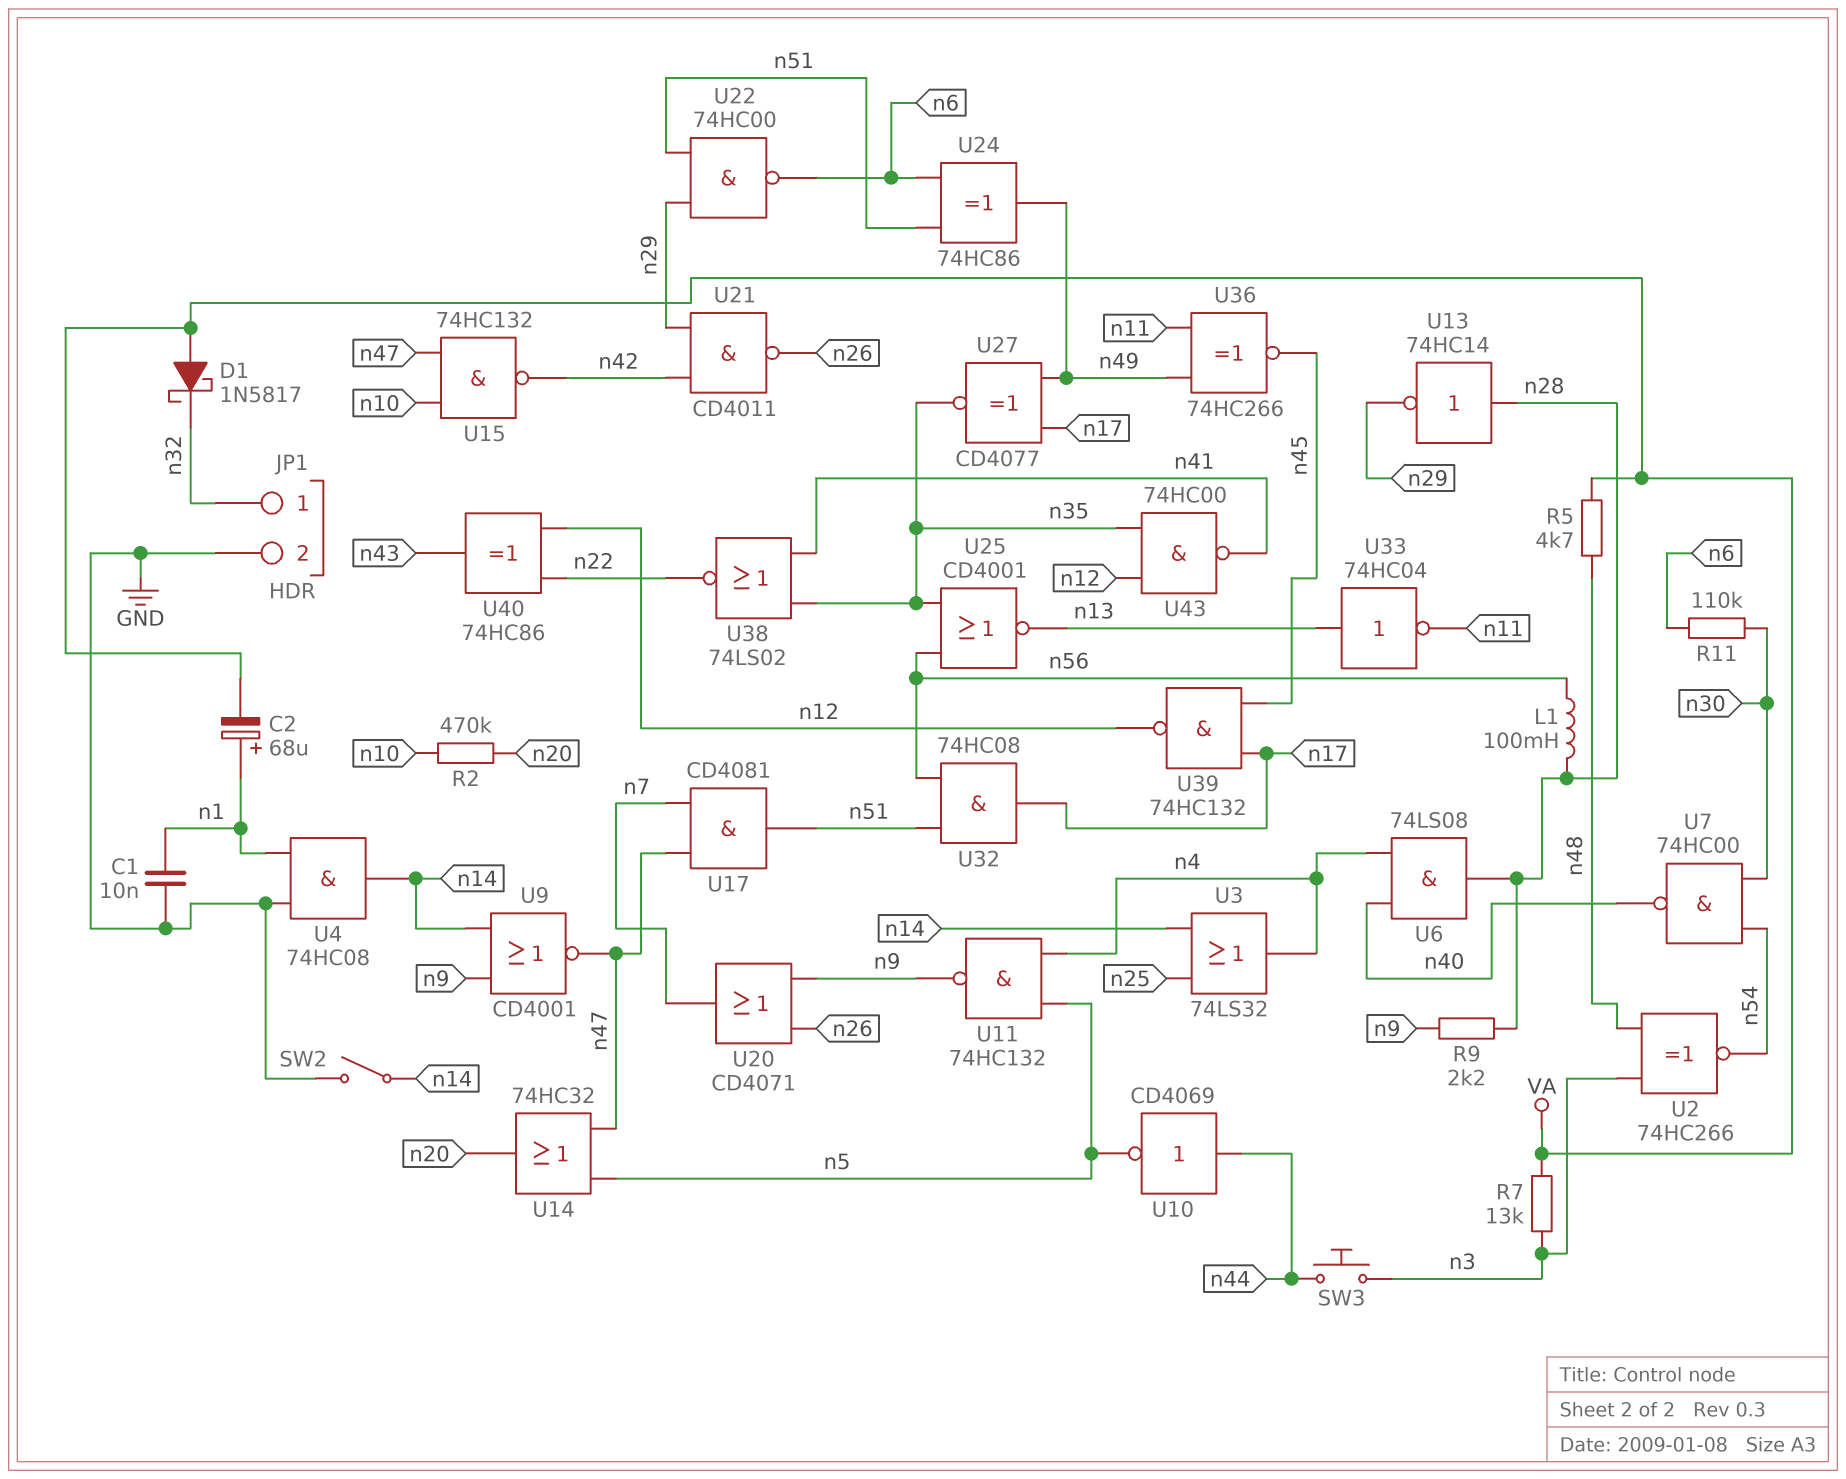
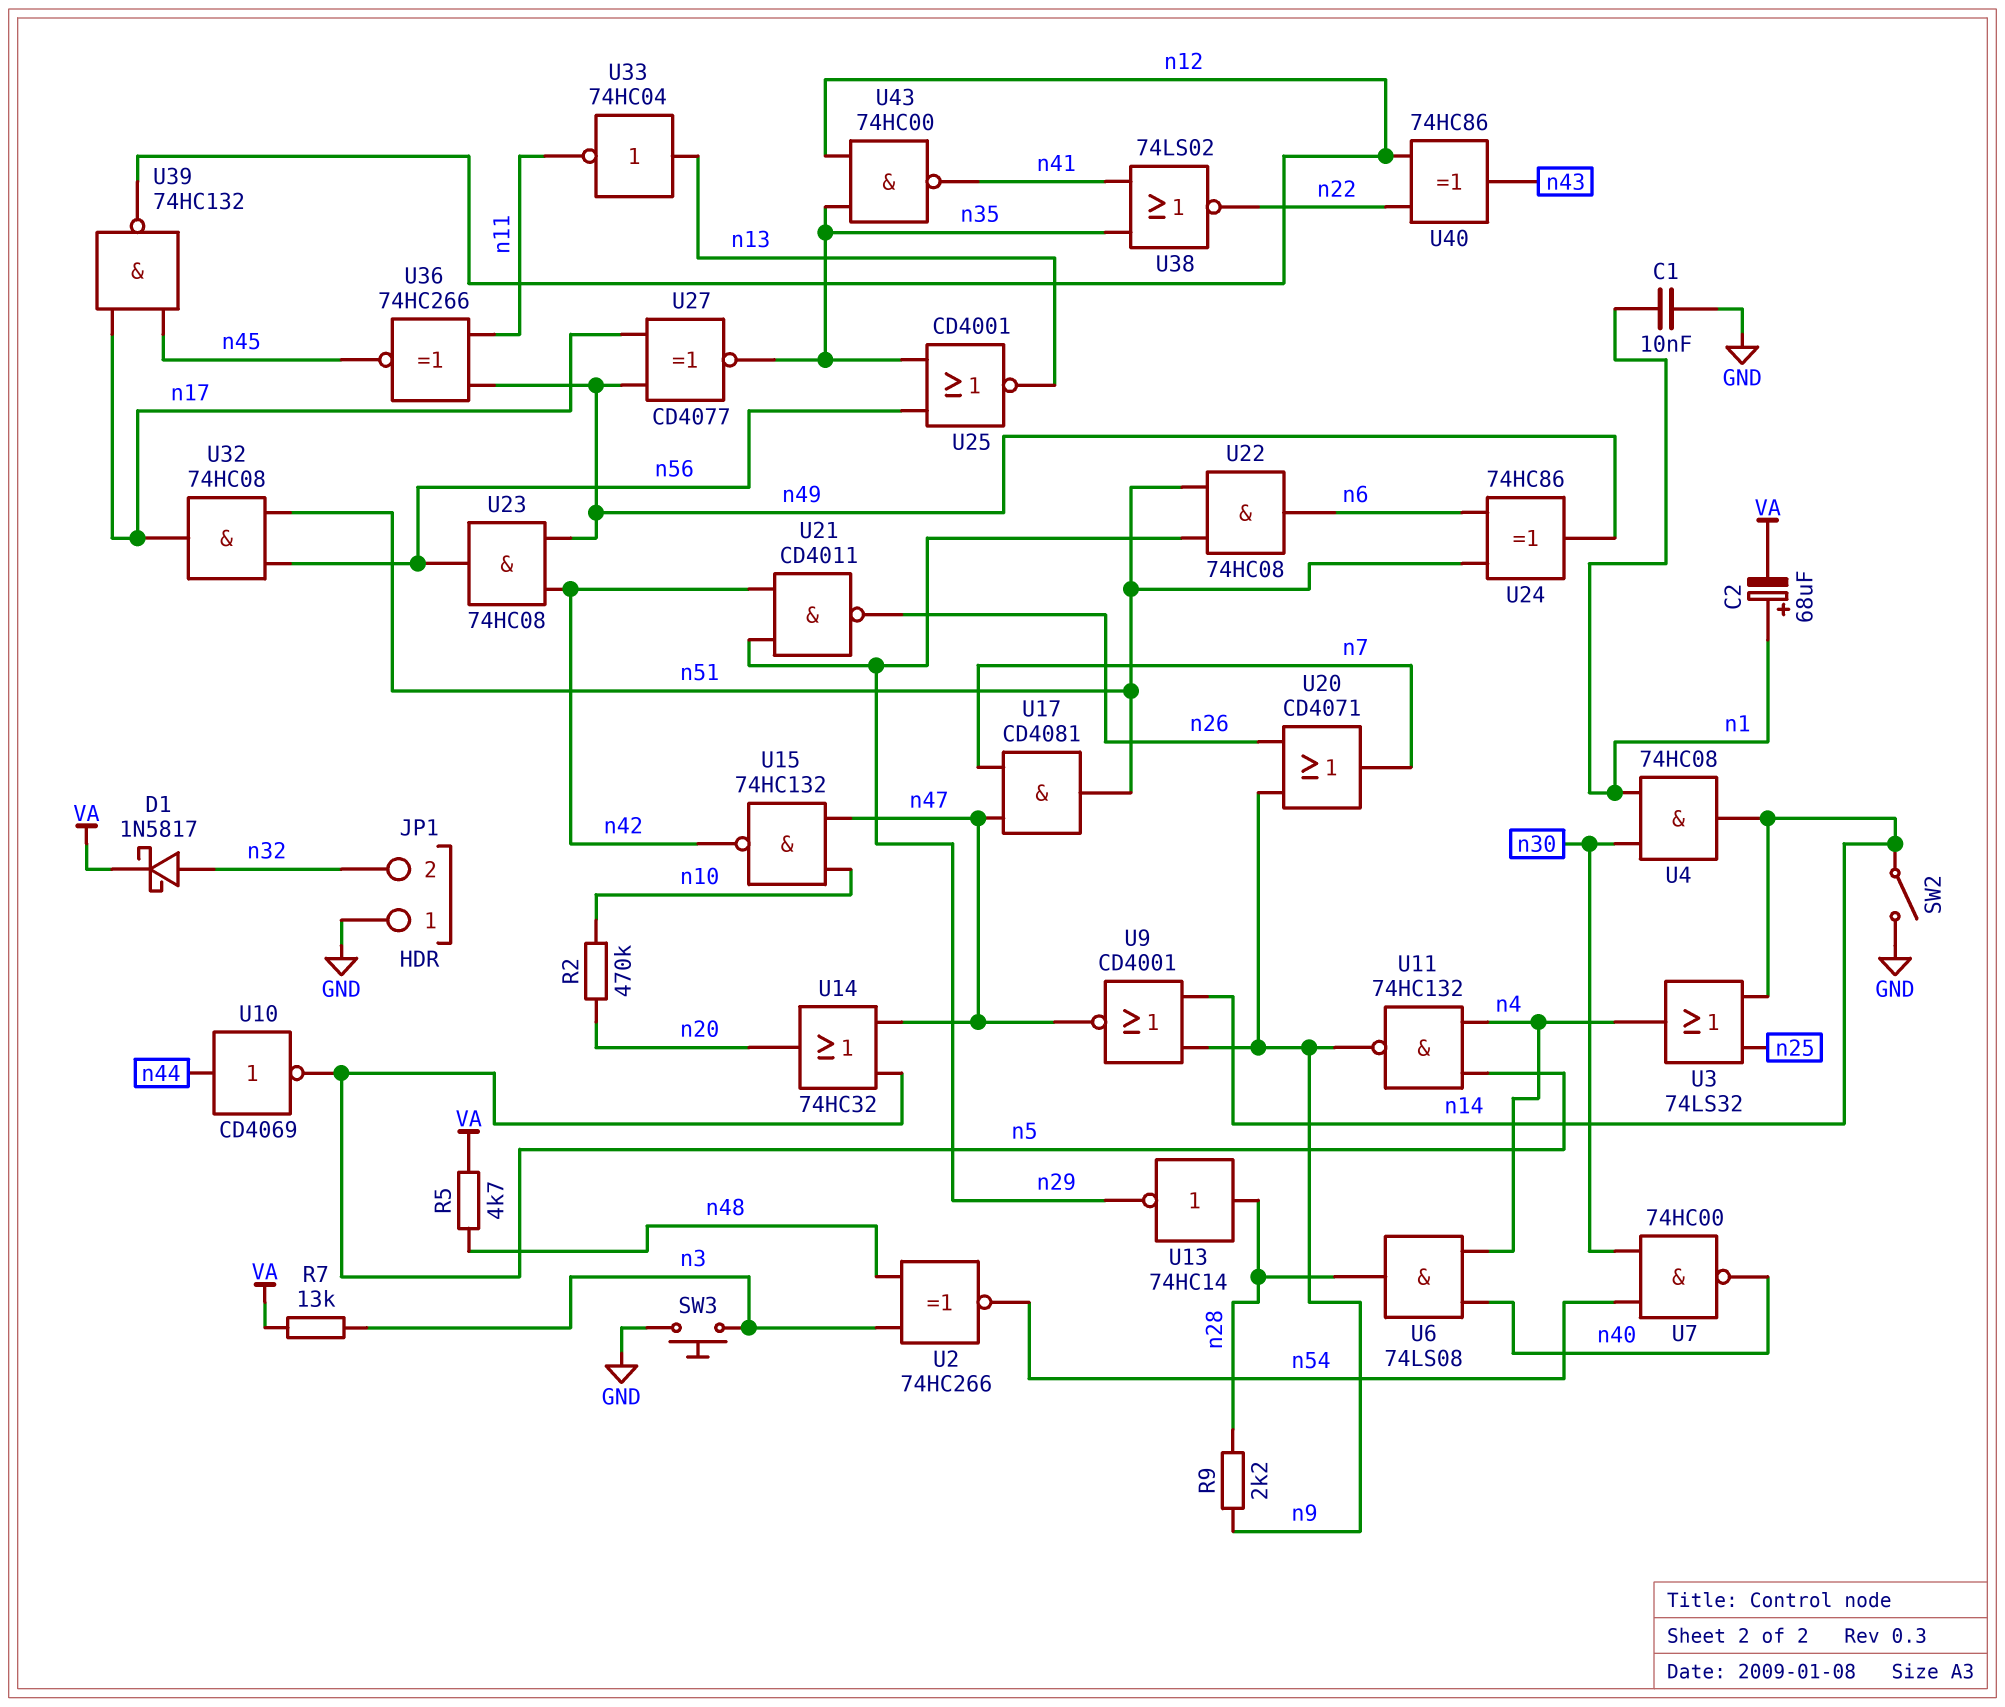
D1: schottky 1N5817 (A VA, K n32) -> schottky 1N5817 (A n32, K VA)
JP1 pin 1: n32 -> GND
JP1 pin 2: GND -> n32
L1: 100mH (n28, n56) -> none
R11: 110k (n6, n30) -> none
SW3: button (n3, n44) -> button (GND, n3)
U4: AND 74HC08 (in GND, in n1, out n14) -> AND 74HC08 (in n1, in n30, out n14)
U22: NAND 74HC00 (in n29, in n51, out n6) -> AND 74HC08 (in n29, in n51, out n6)
U23: none -> AND 74HC08 (in n42, in n49, out n56)

